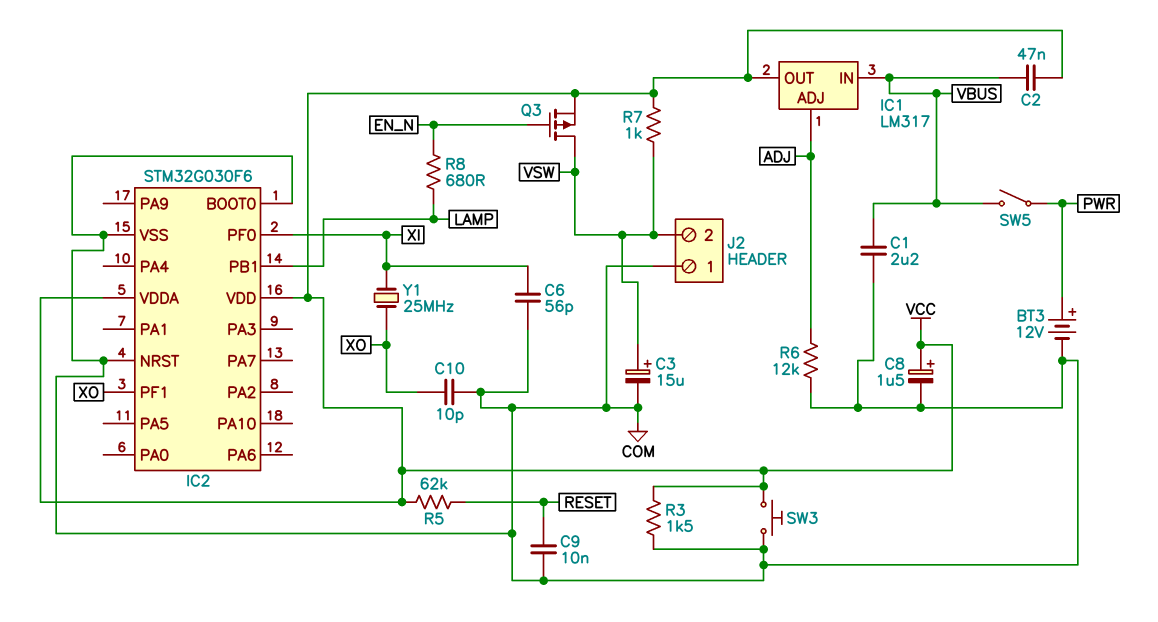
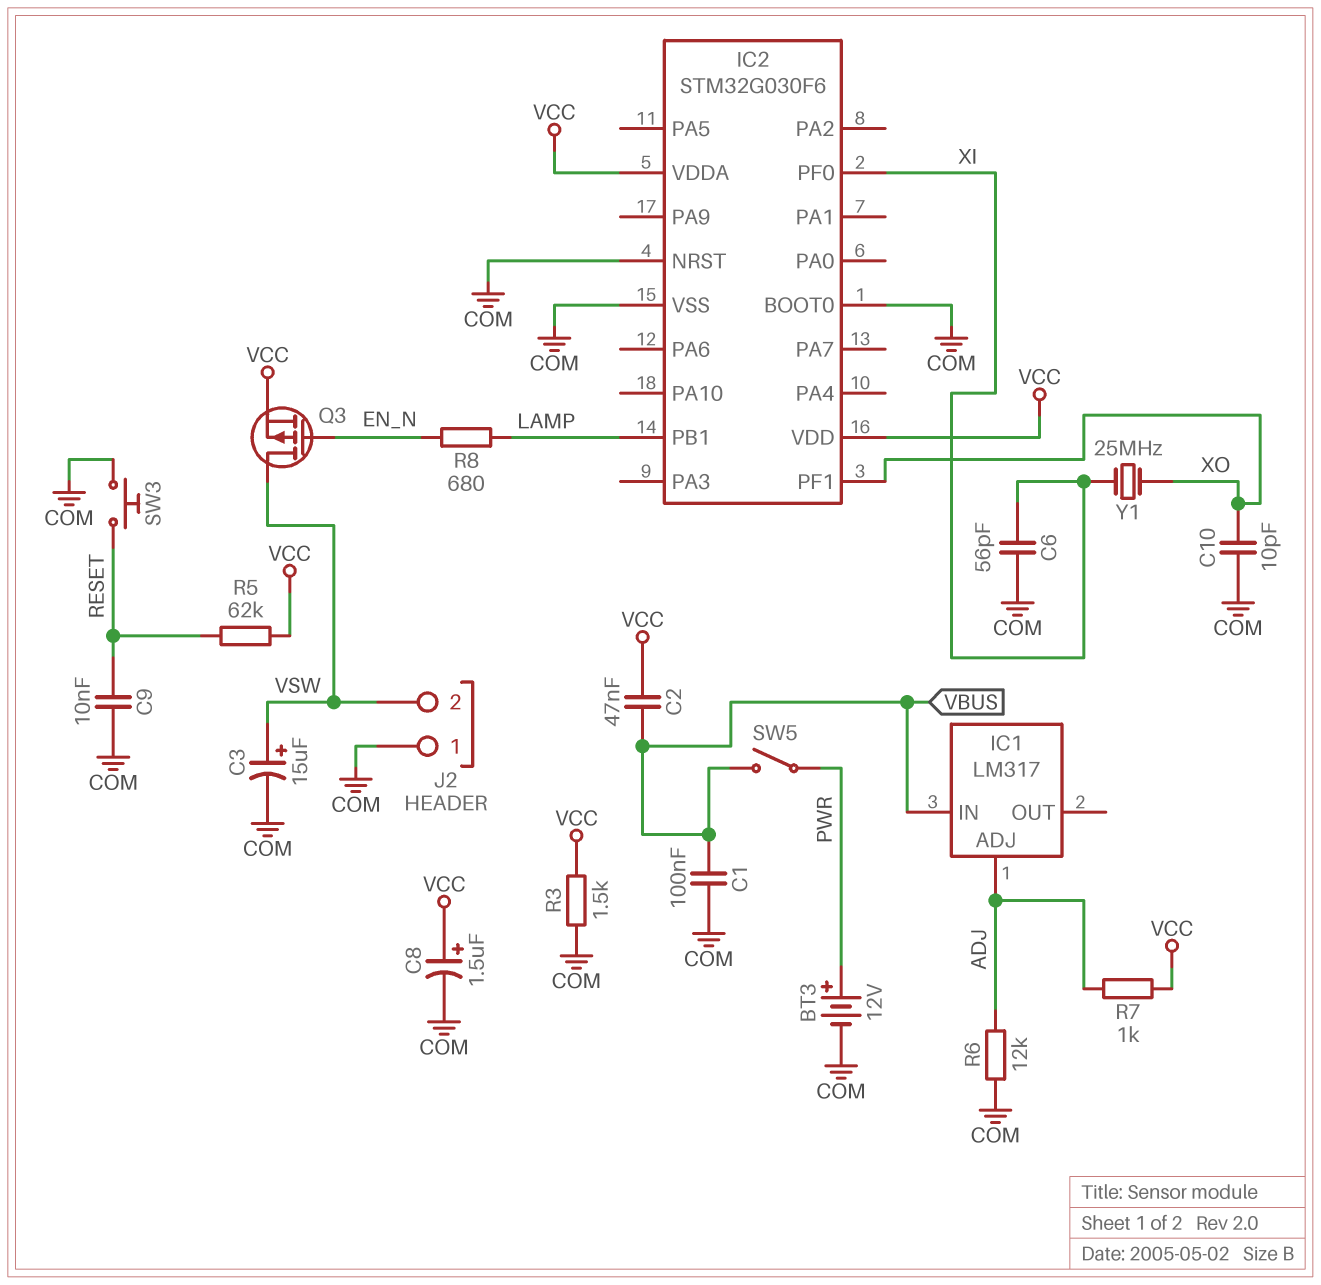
C1: 2.2uF (COM, VBUS) -> 100nF (COM, VBUS)
IC1 pin OUT: VCC -> none
R7: 1k (VCC, VSW) -> 1k (ADJ, VCC)
SW3: button (COM, VCC) -> button (COM, RESET)

